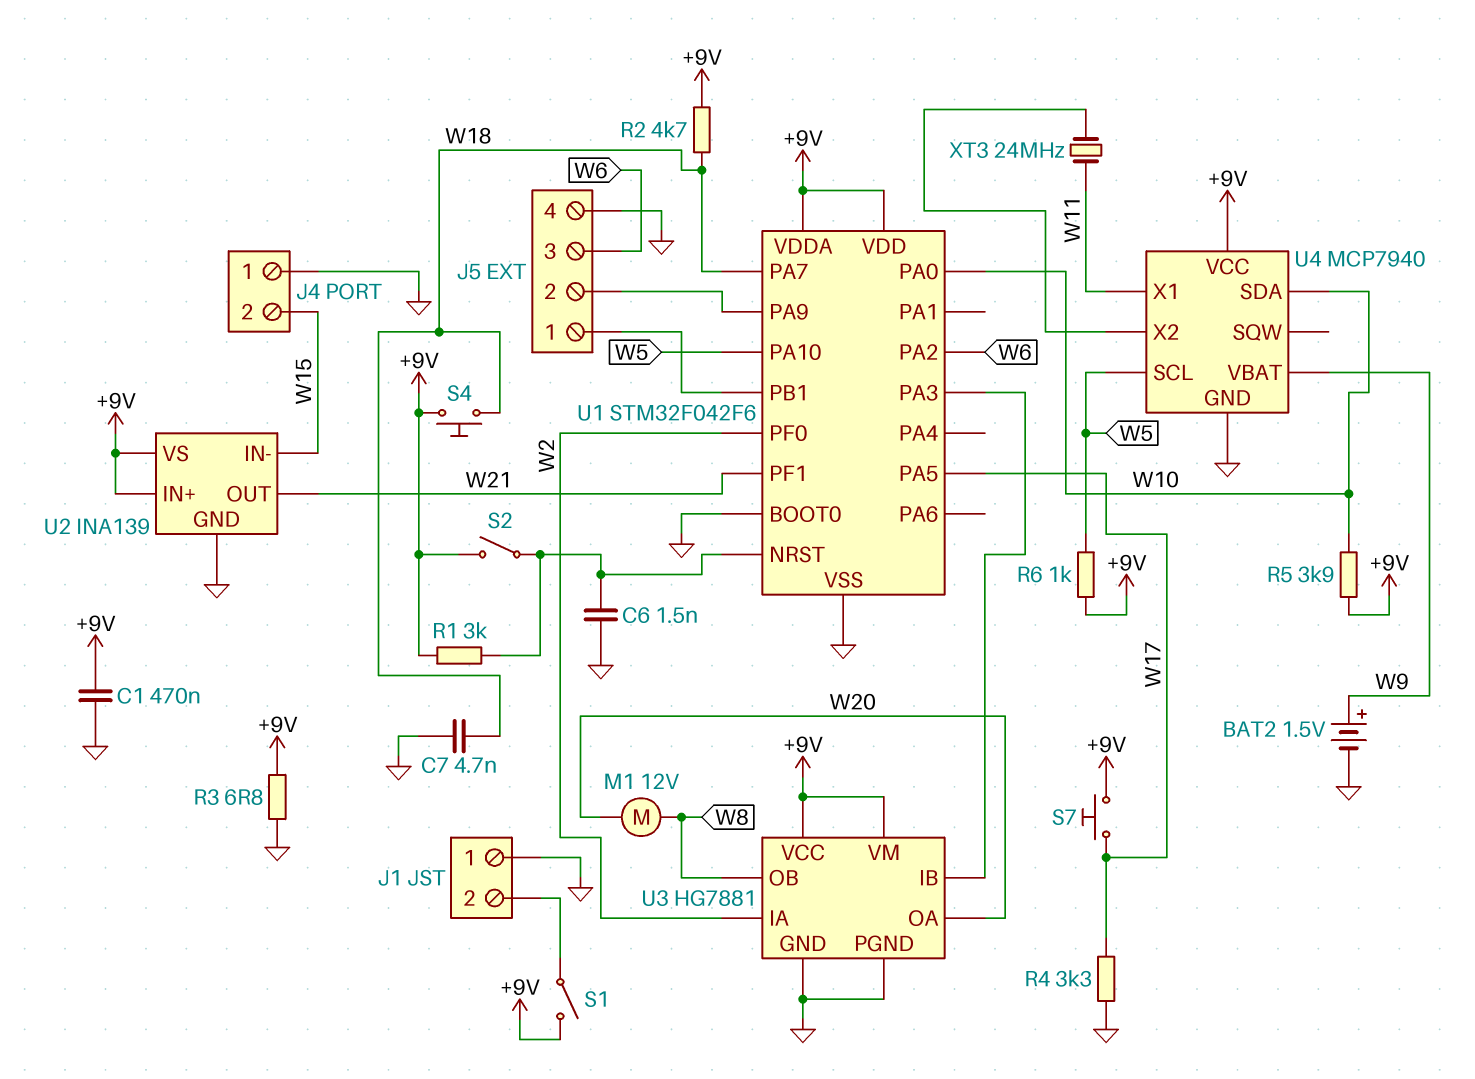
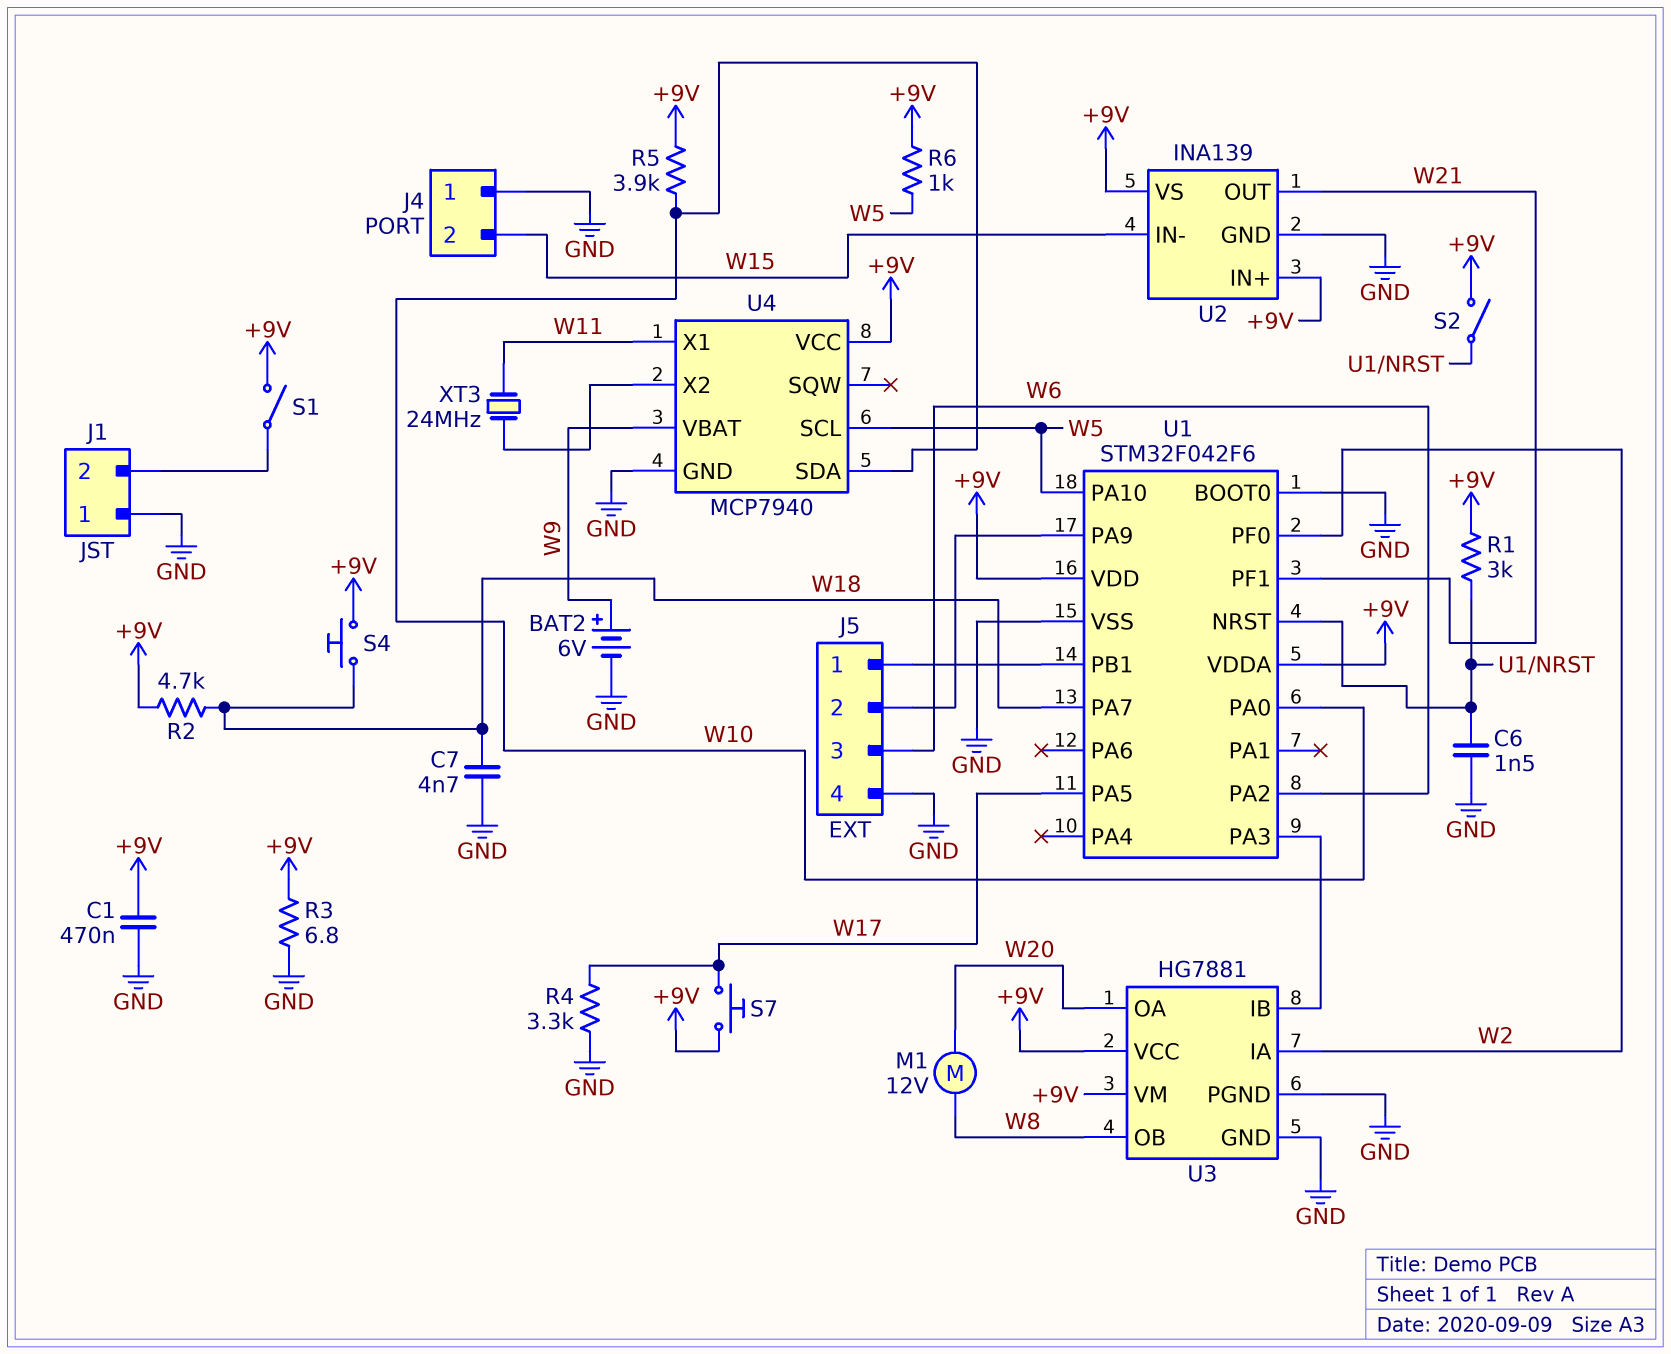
BAT2: 1.5V (plus W9, minus GND) -> 6V (plus W9, minus GND)

